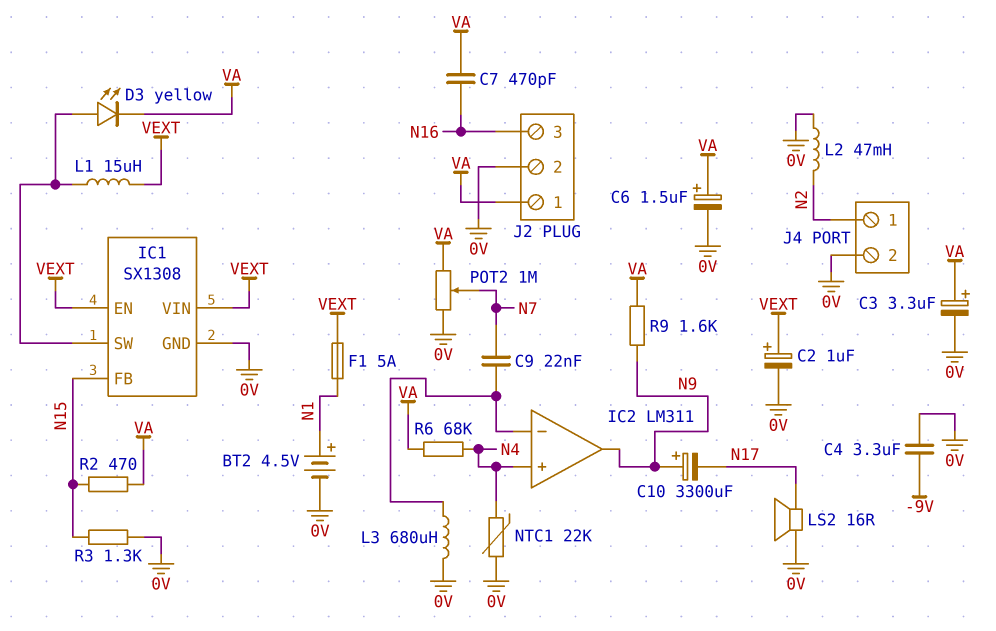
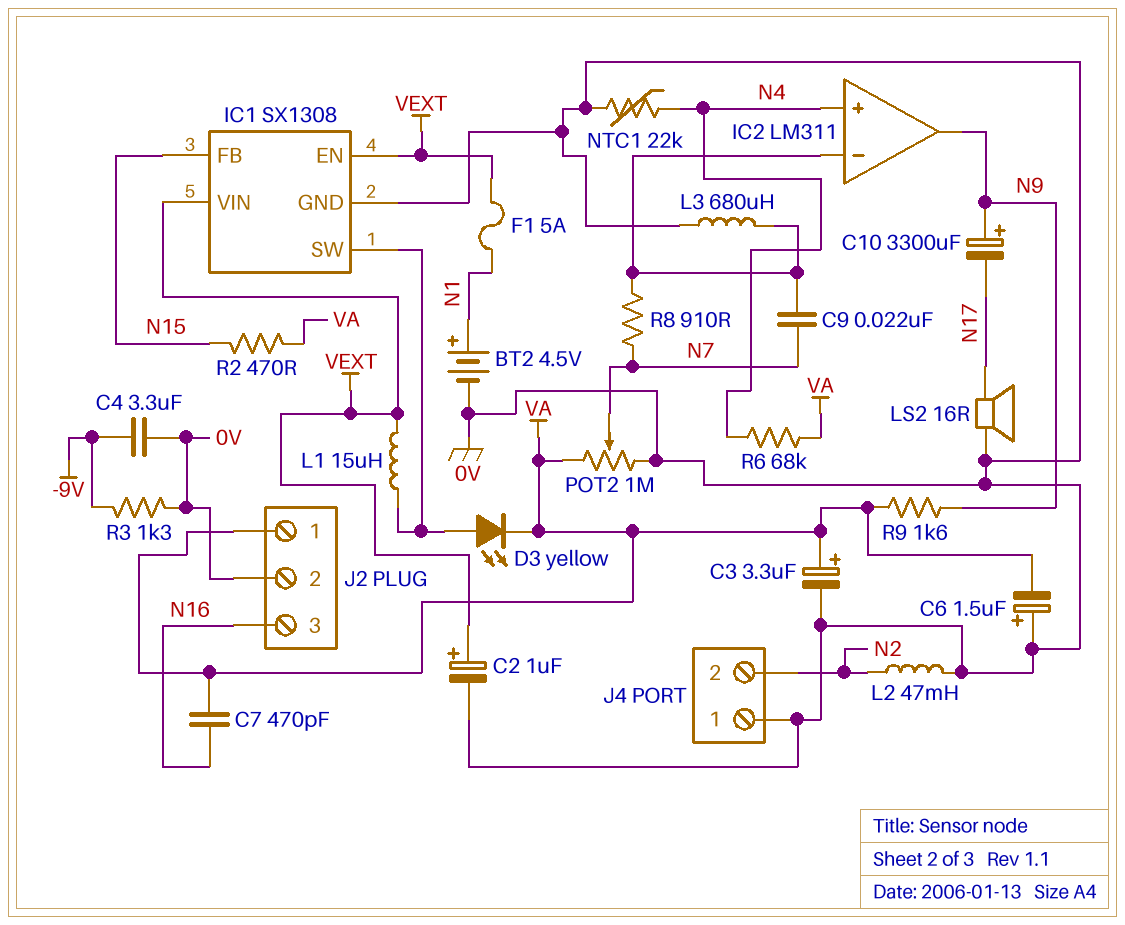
C6: 1.5uF (plus VA, minus 0V) -> 1.5uF (plus 0V, minus VA)
J4 pin 1: N2 -> 0V
J4 pin 2: 0V -> N2
R3: 1.3k (0V, N15) -> 1.3k (-9V, 0V)
R8: none -> 910 (IC2/in-, N7)

